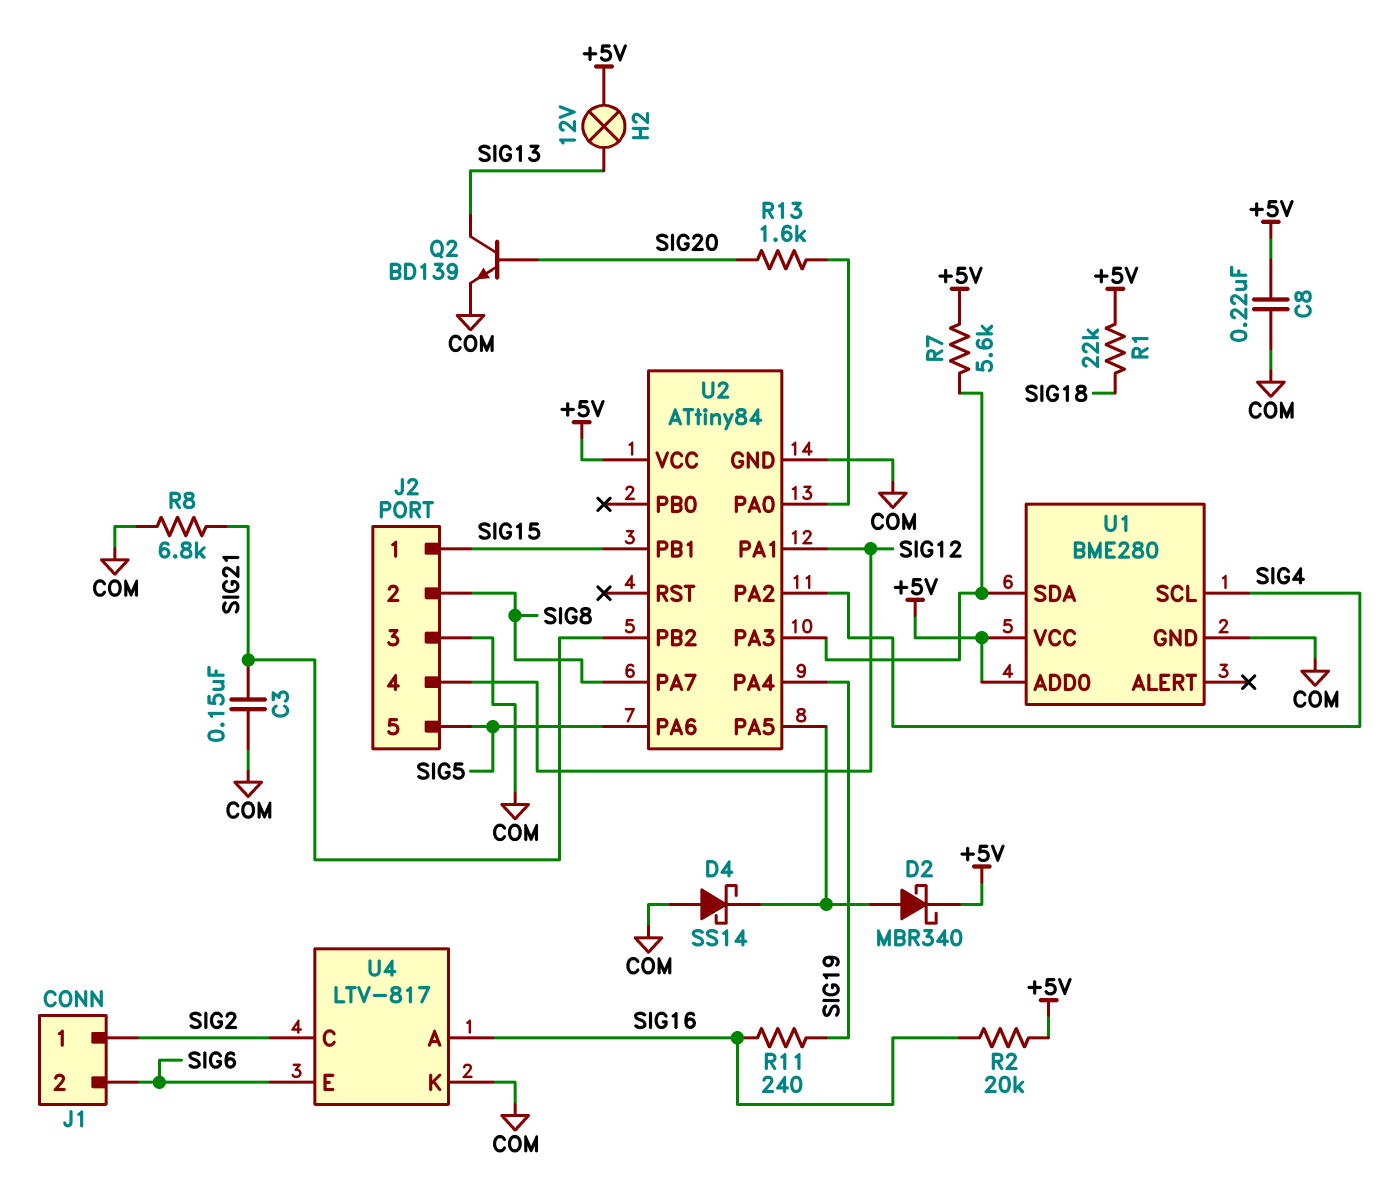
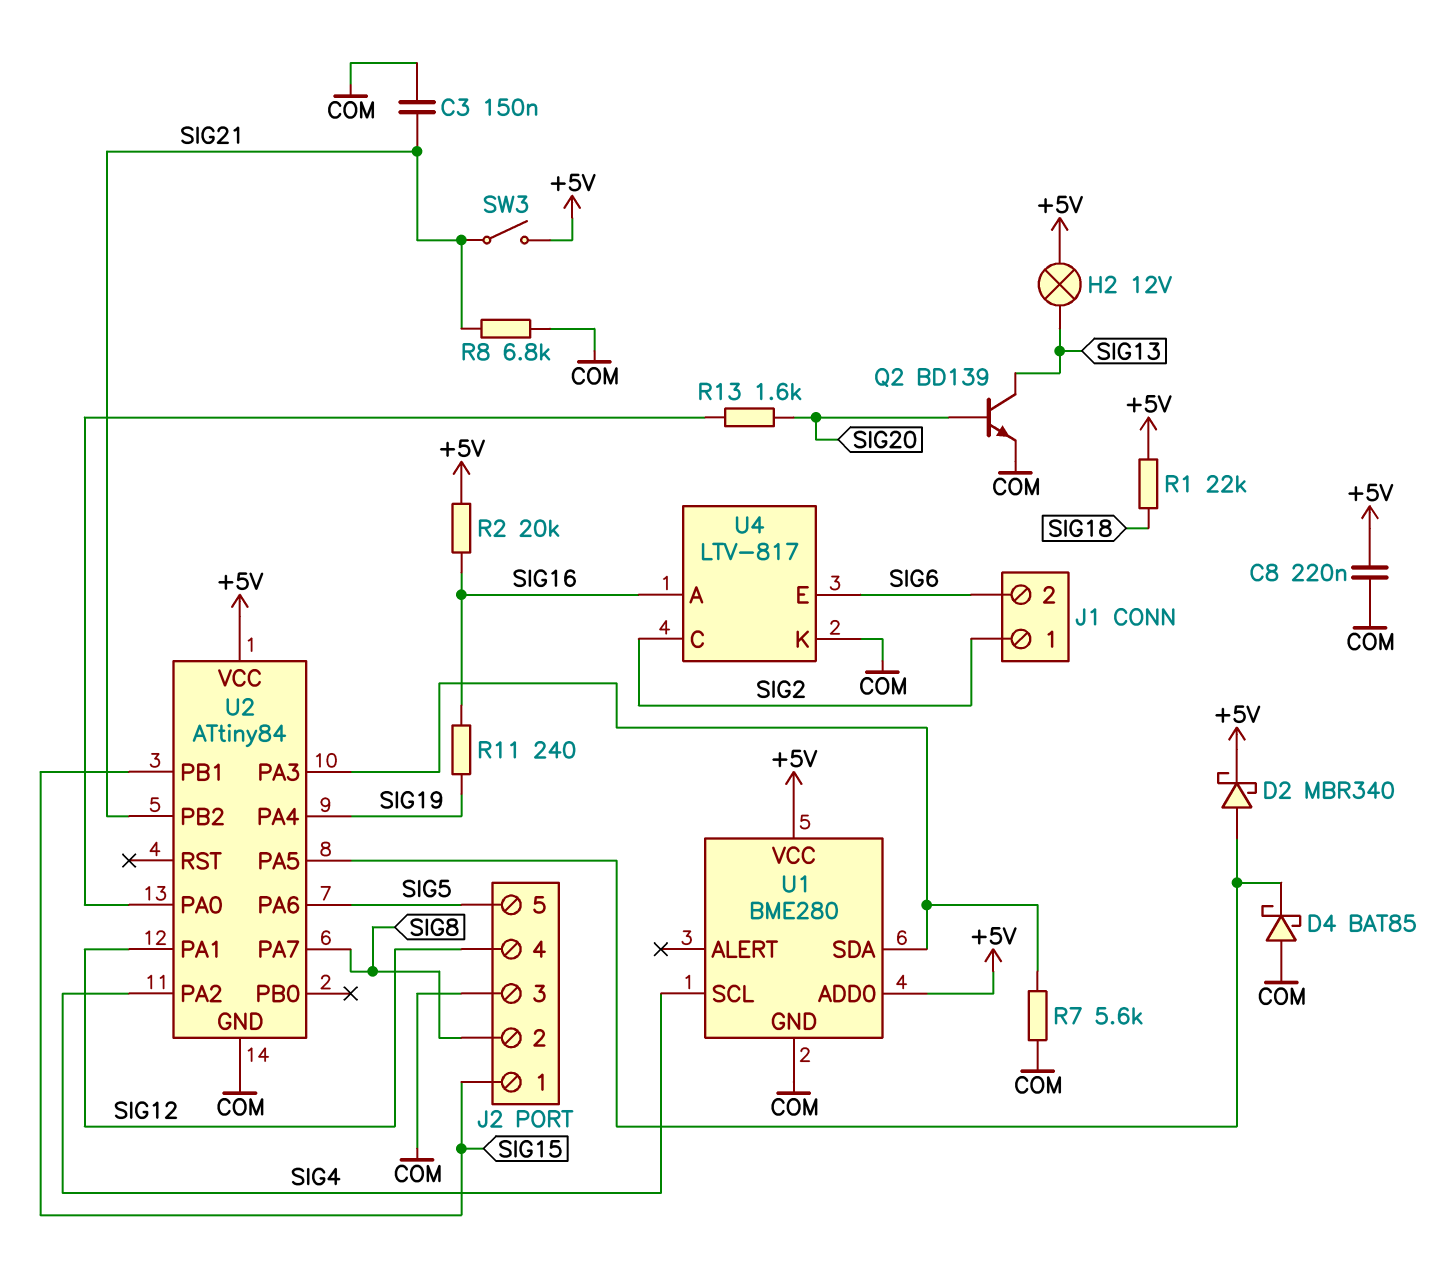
D4: schottky SS14 (A COM, K U2/PA5) -> schottky BAT85 (A COM, K U2/PA5)
R7: 5.6k (+5V, U1/SDA) -> 5.6k (COM, U1/SDA)
SW3: none -> switch (+5V, SIG21)

